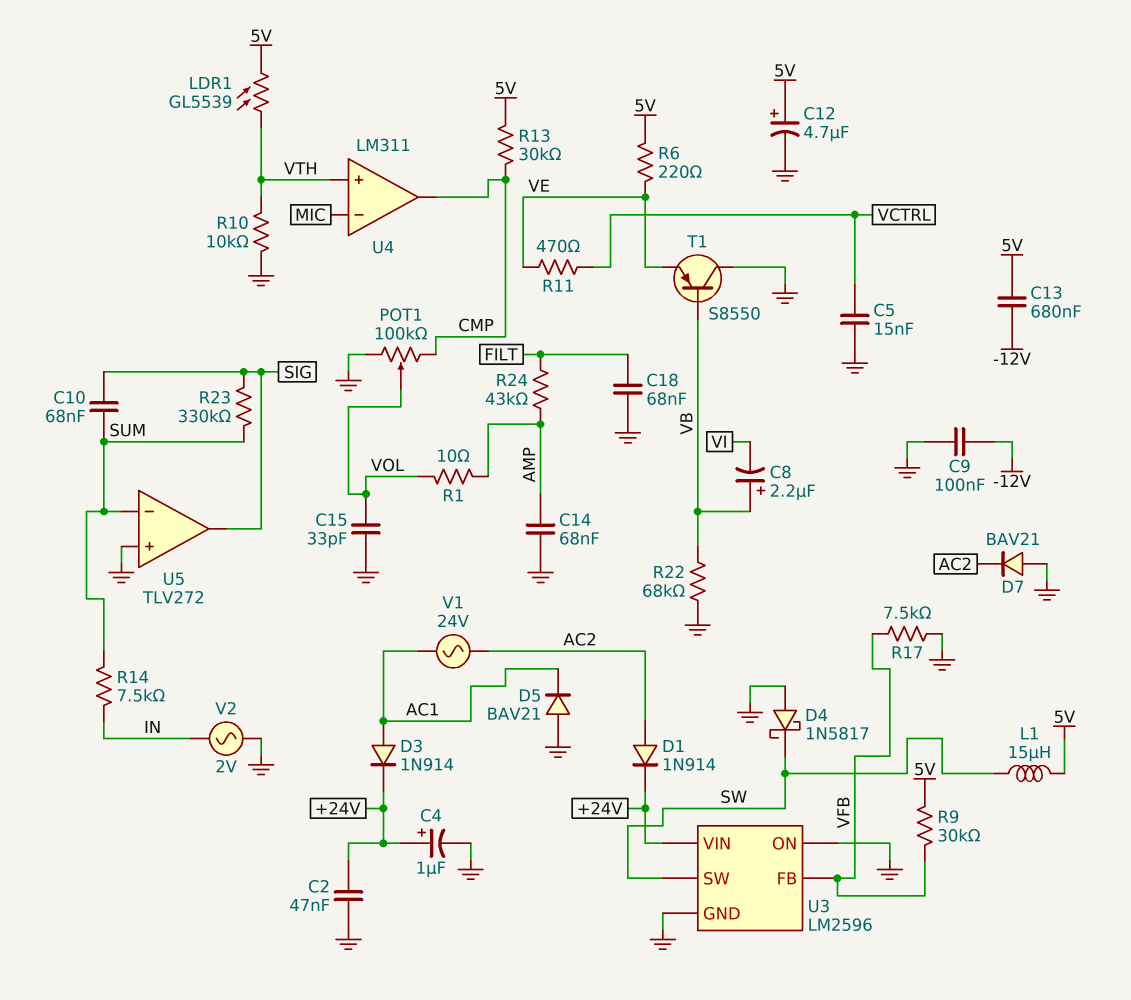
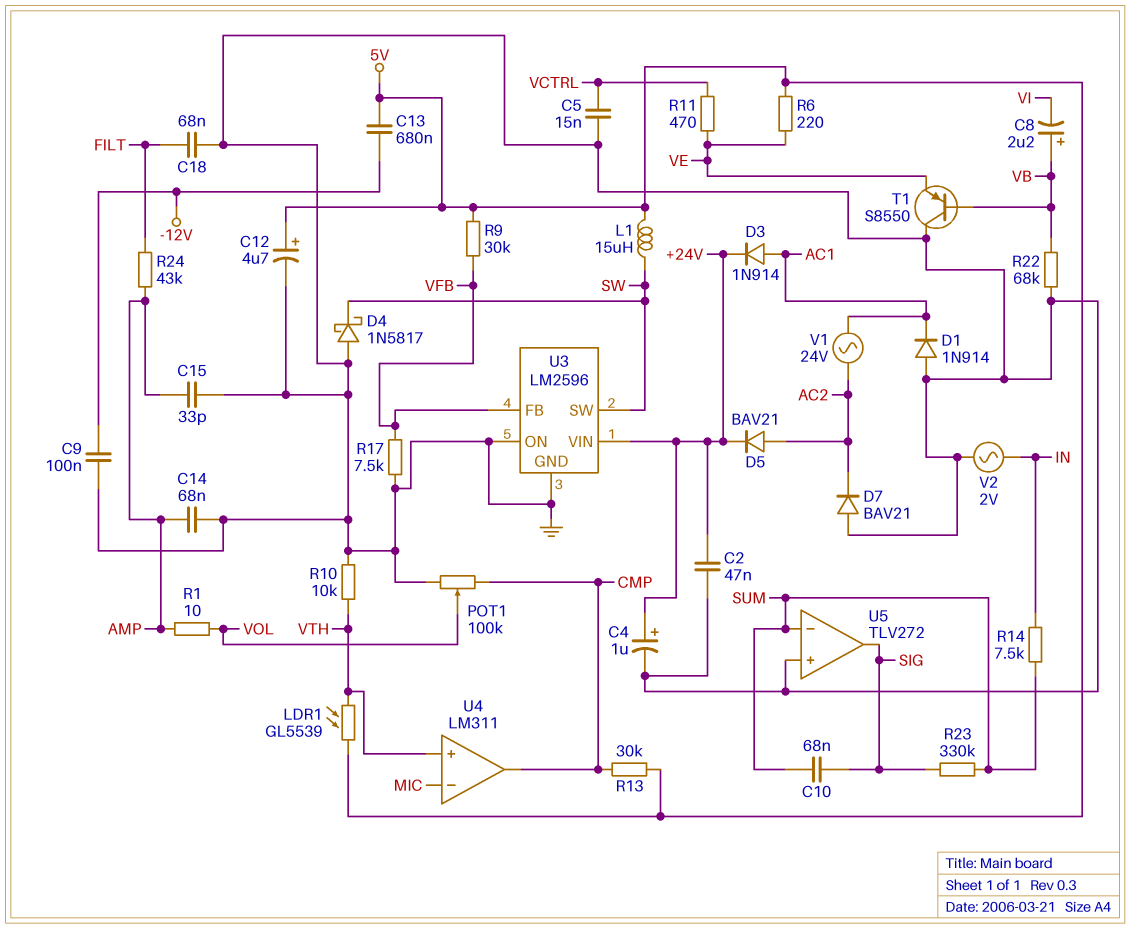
C15: 33pF (GND, VOL) -> 33pF (AMP, GND)
D1: diode 1N914 (A AC2, K +24V) -> diode 1N914 (A GND, K AC1)
D5: diode BAV21 (A GND, K AC1) -> diode BAV21 (A AC2, K +24V)

